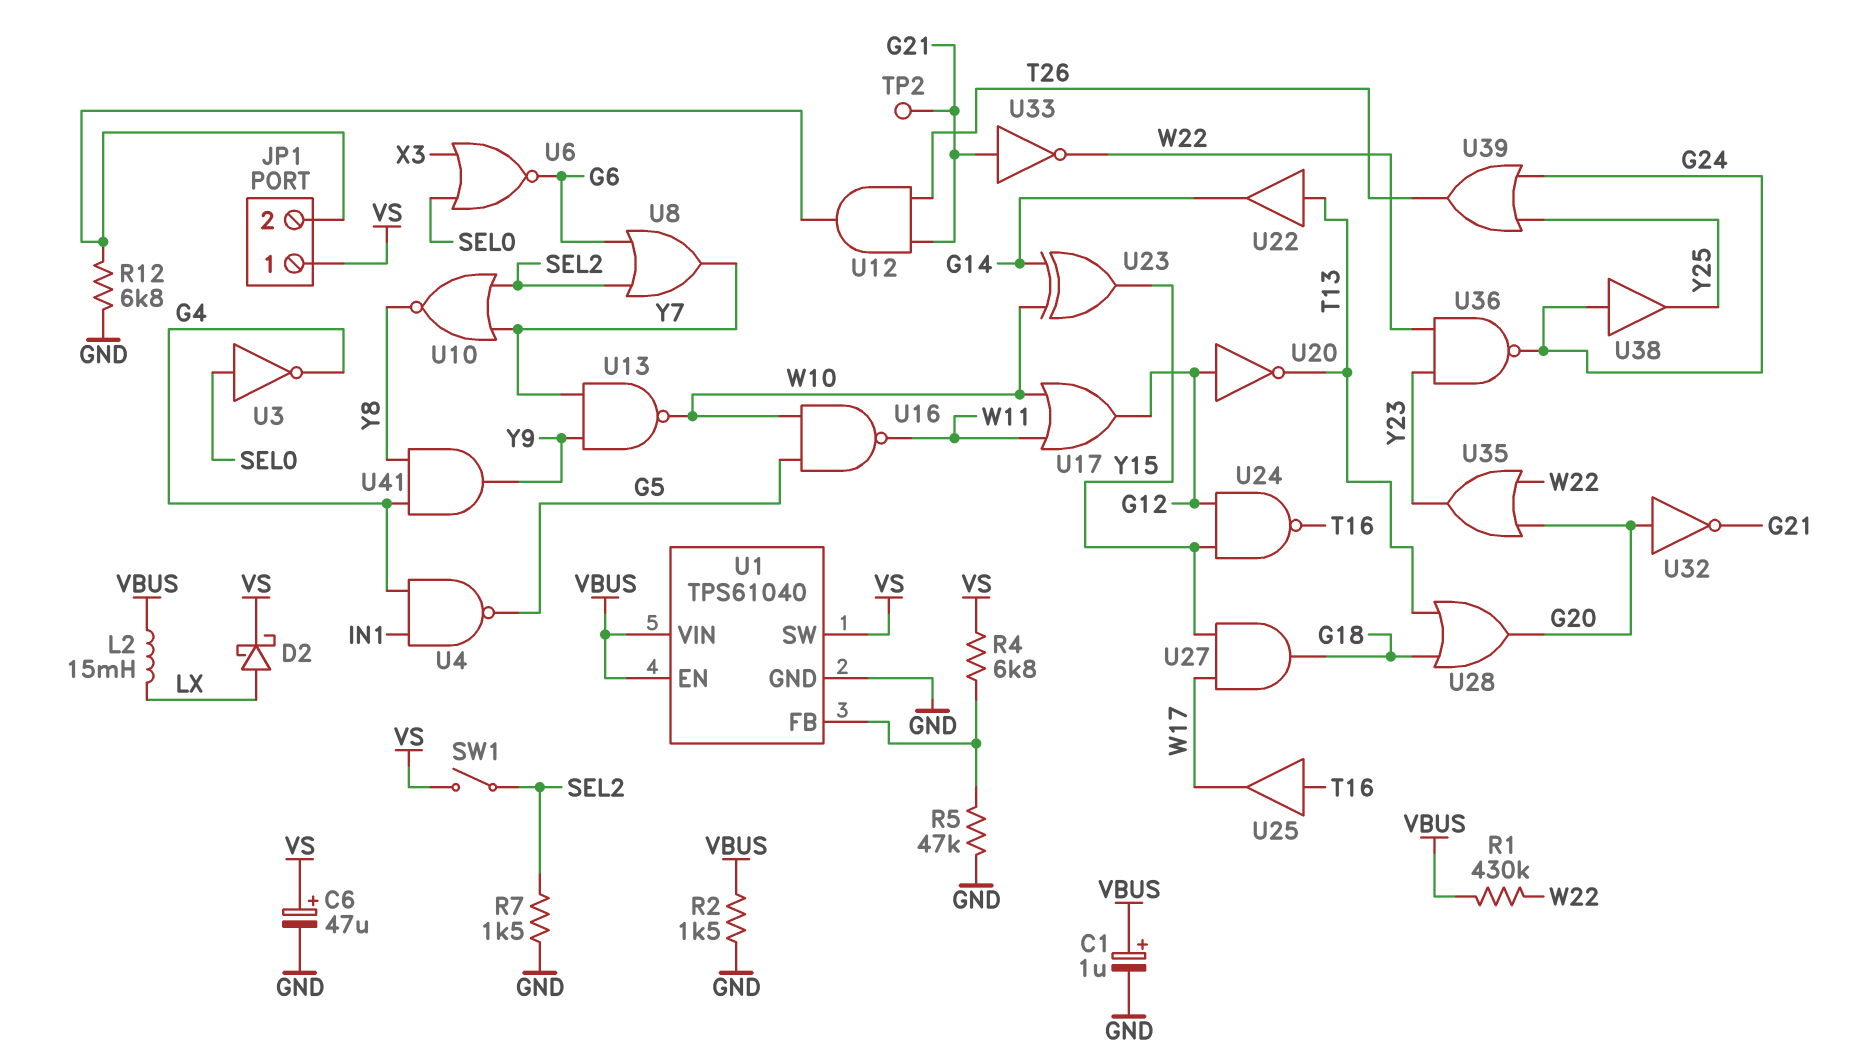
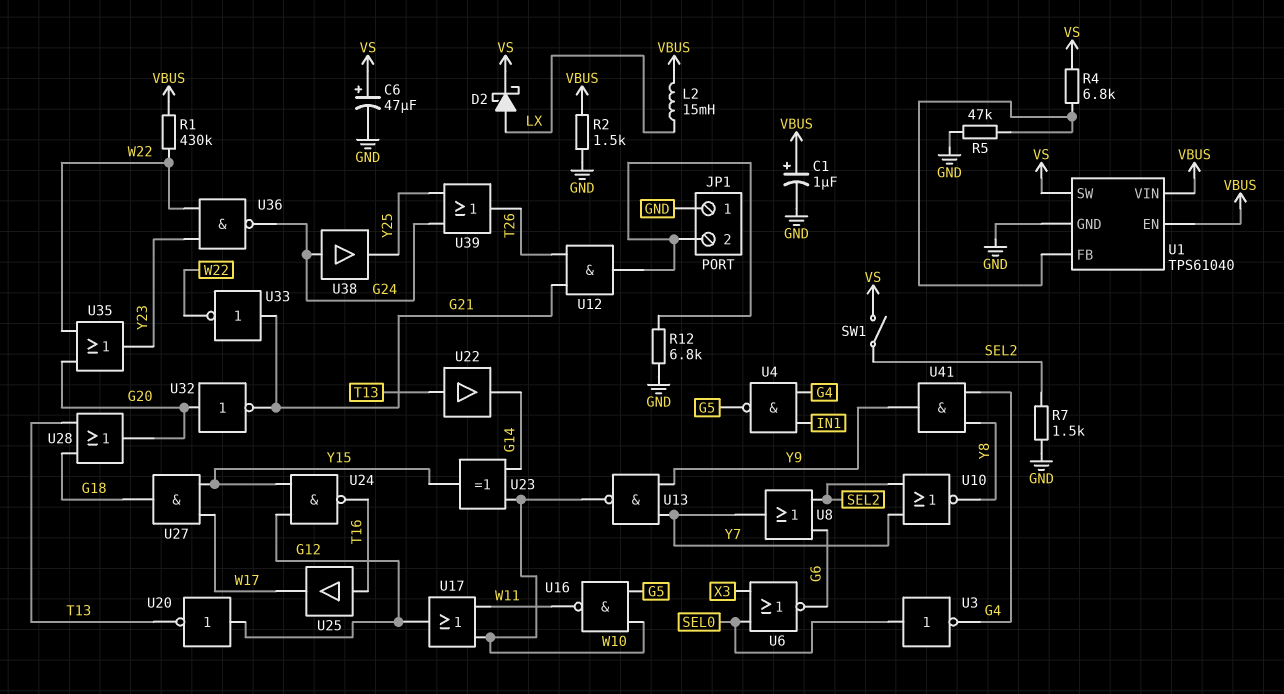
JP1 pin 1: VS -> GND
TP2: test point (G21) -> none

